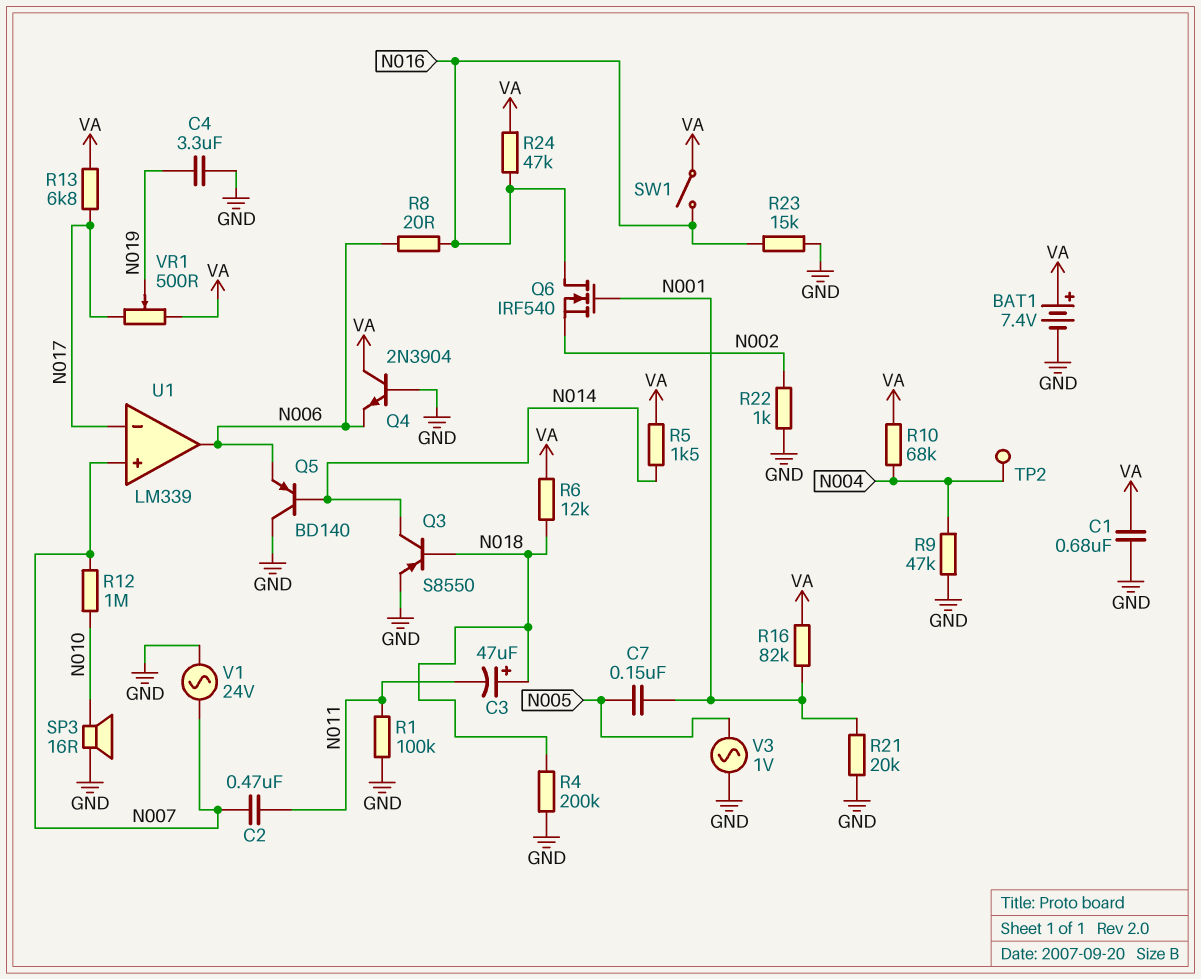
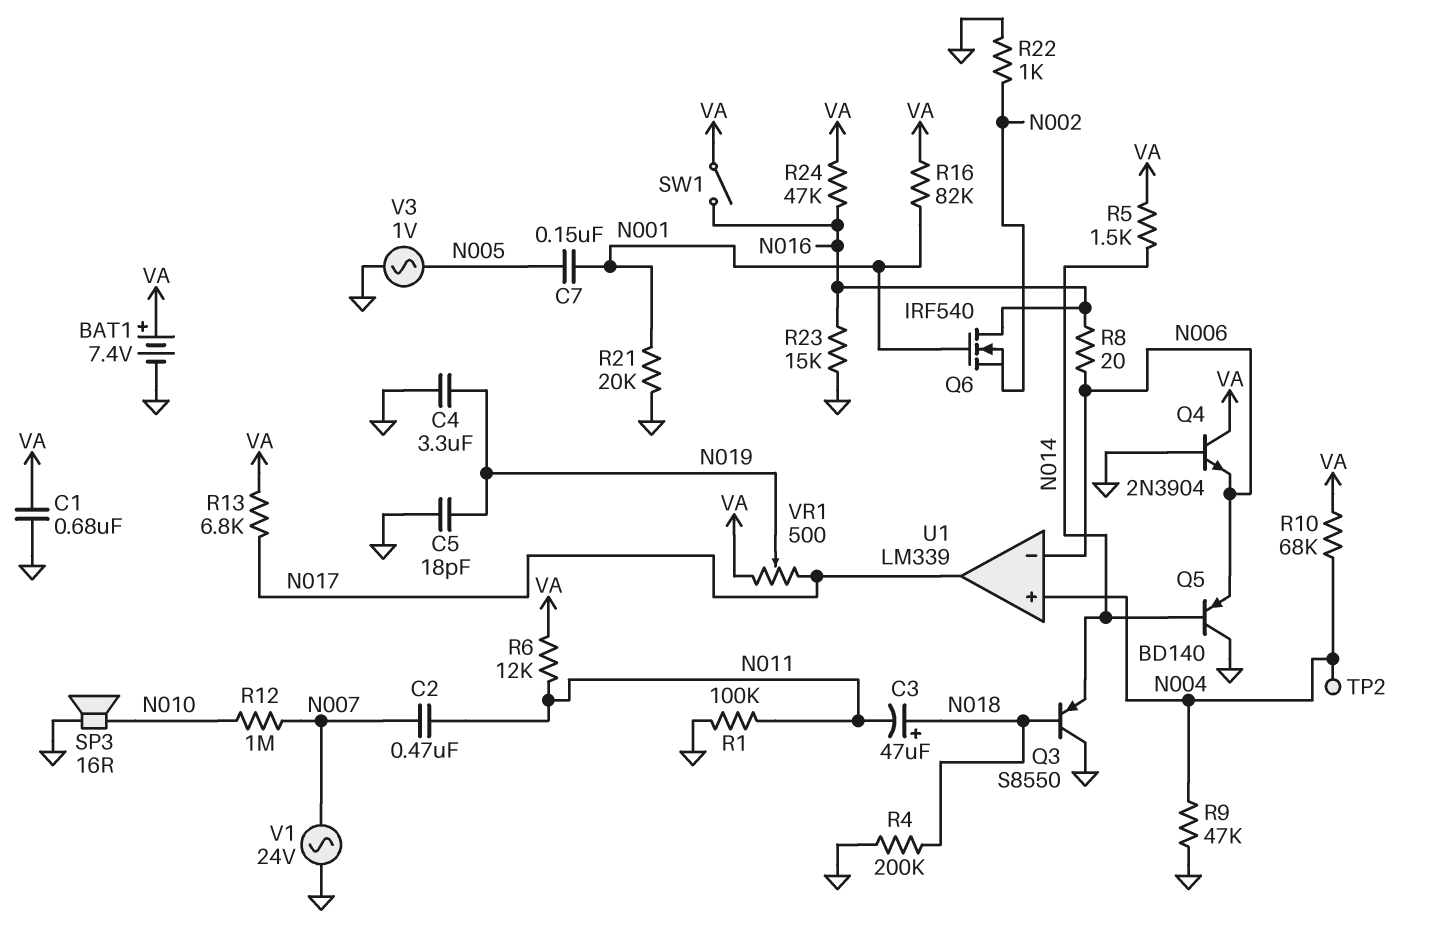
C5: none -> 18pF (GND, N019)
Q3: PNP S8550 (B N018, C N014, E GND) -> PNP S8550 (B N018, C GND, E N014)
R6: 12k (N018, VA) -> 12k (N011, VA)
U1 pin in+: N007 -> N004
U1 pin in-: N017 -> N006
U1 pin out: N006 -> N017

